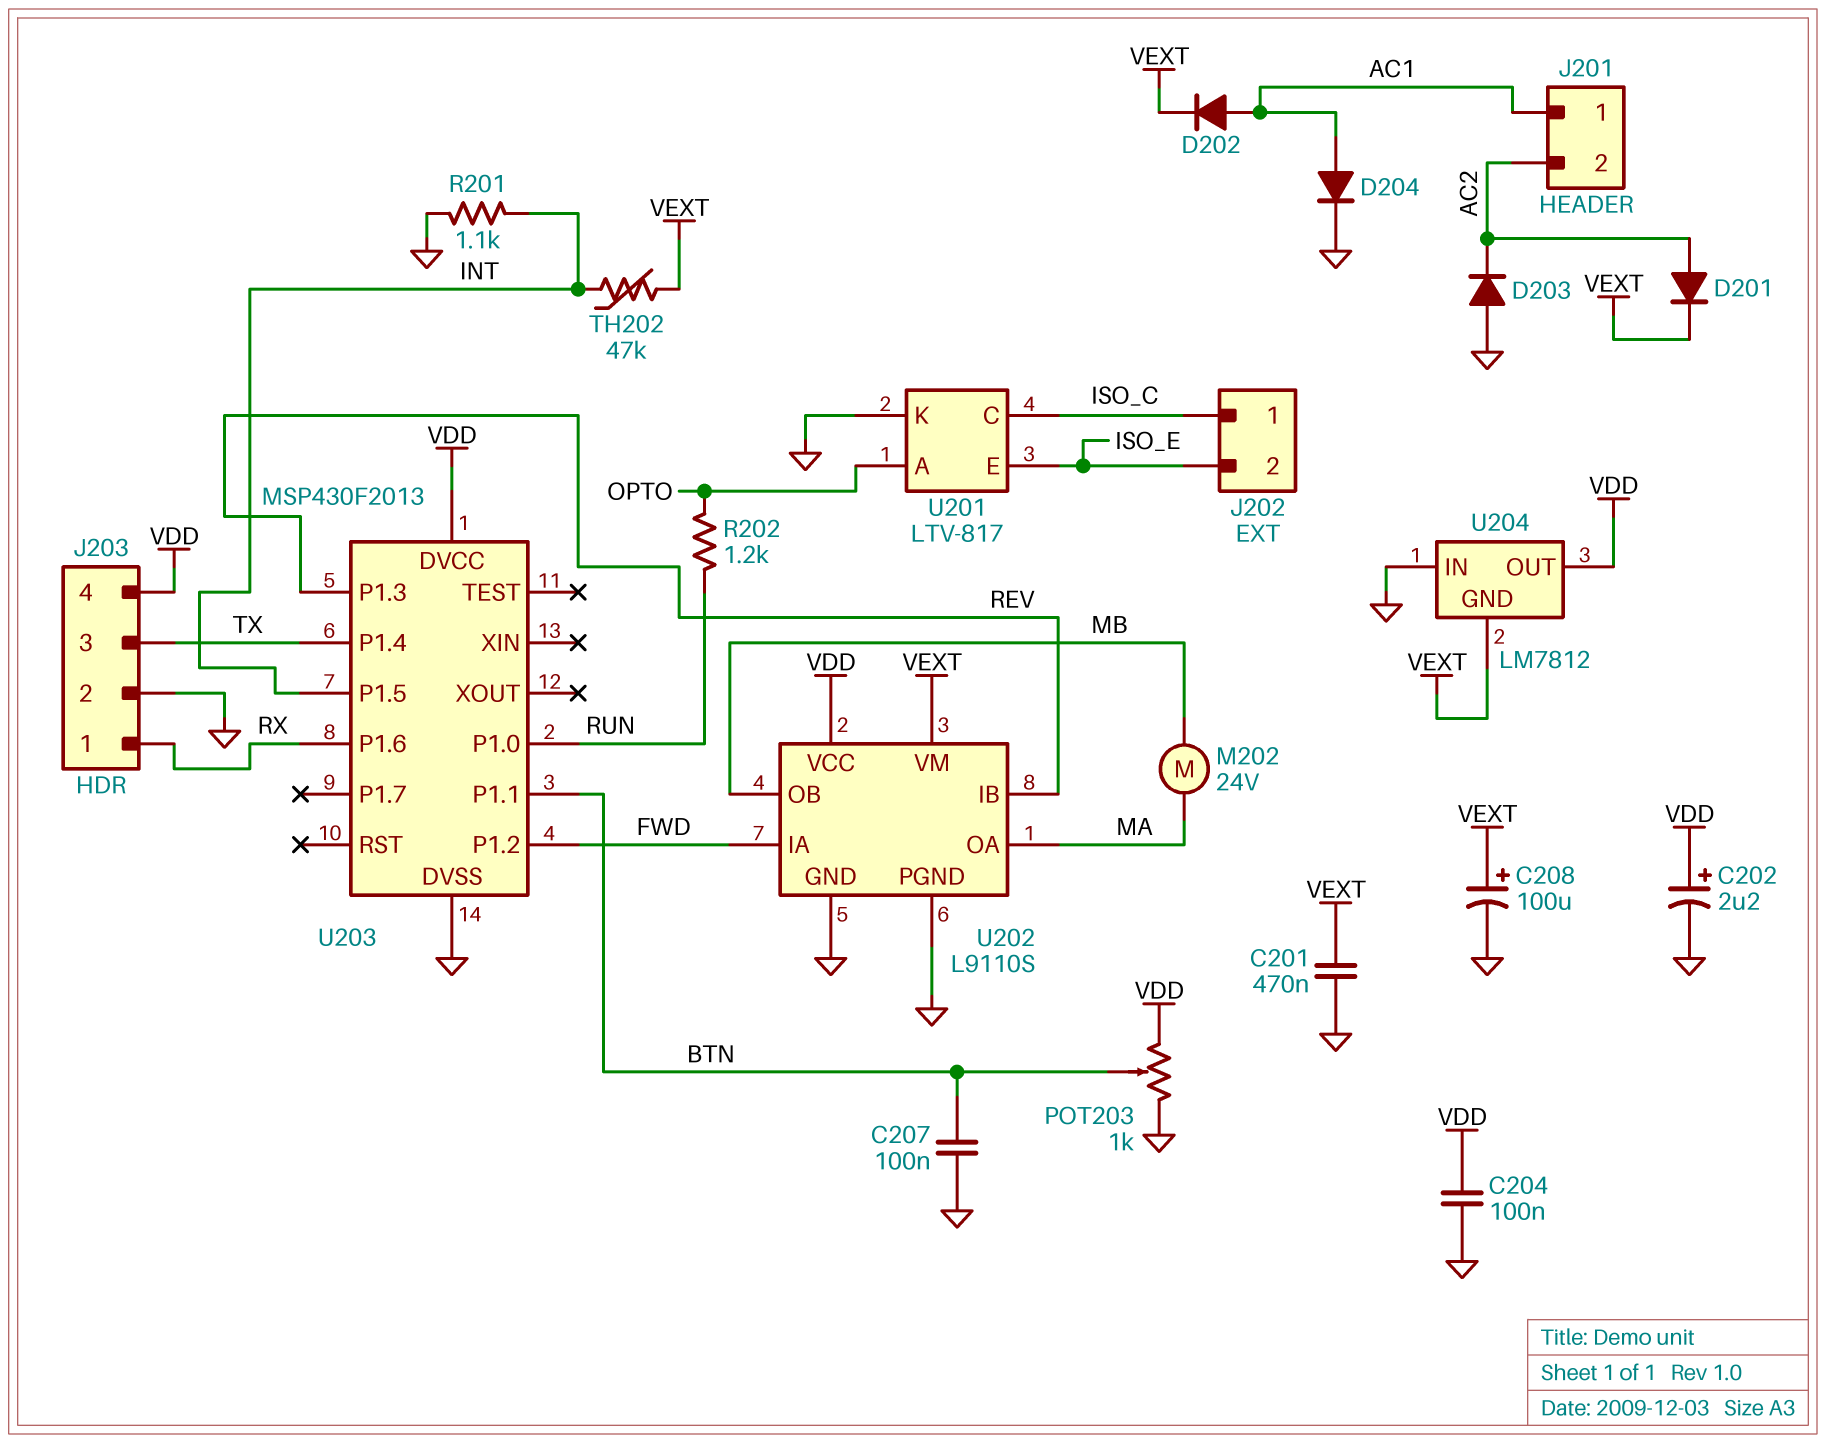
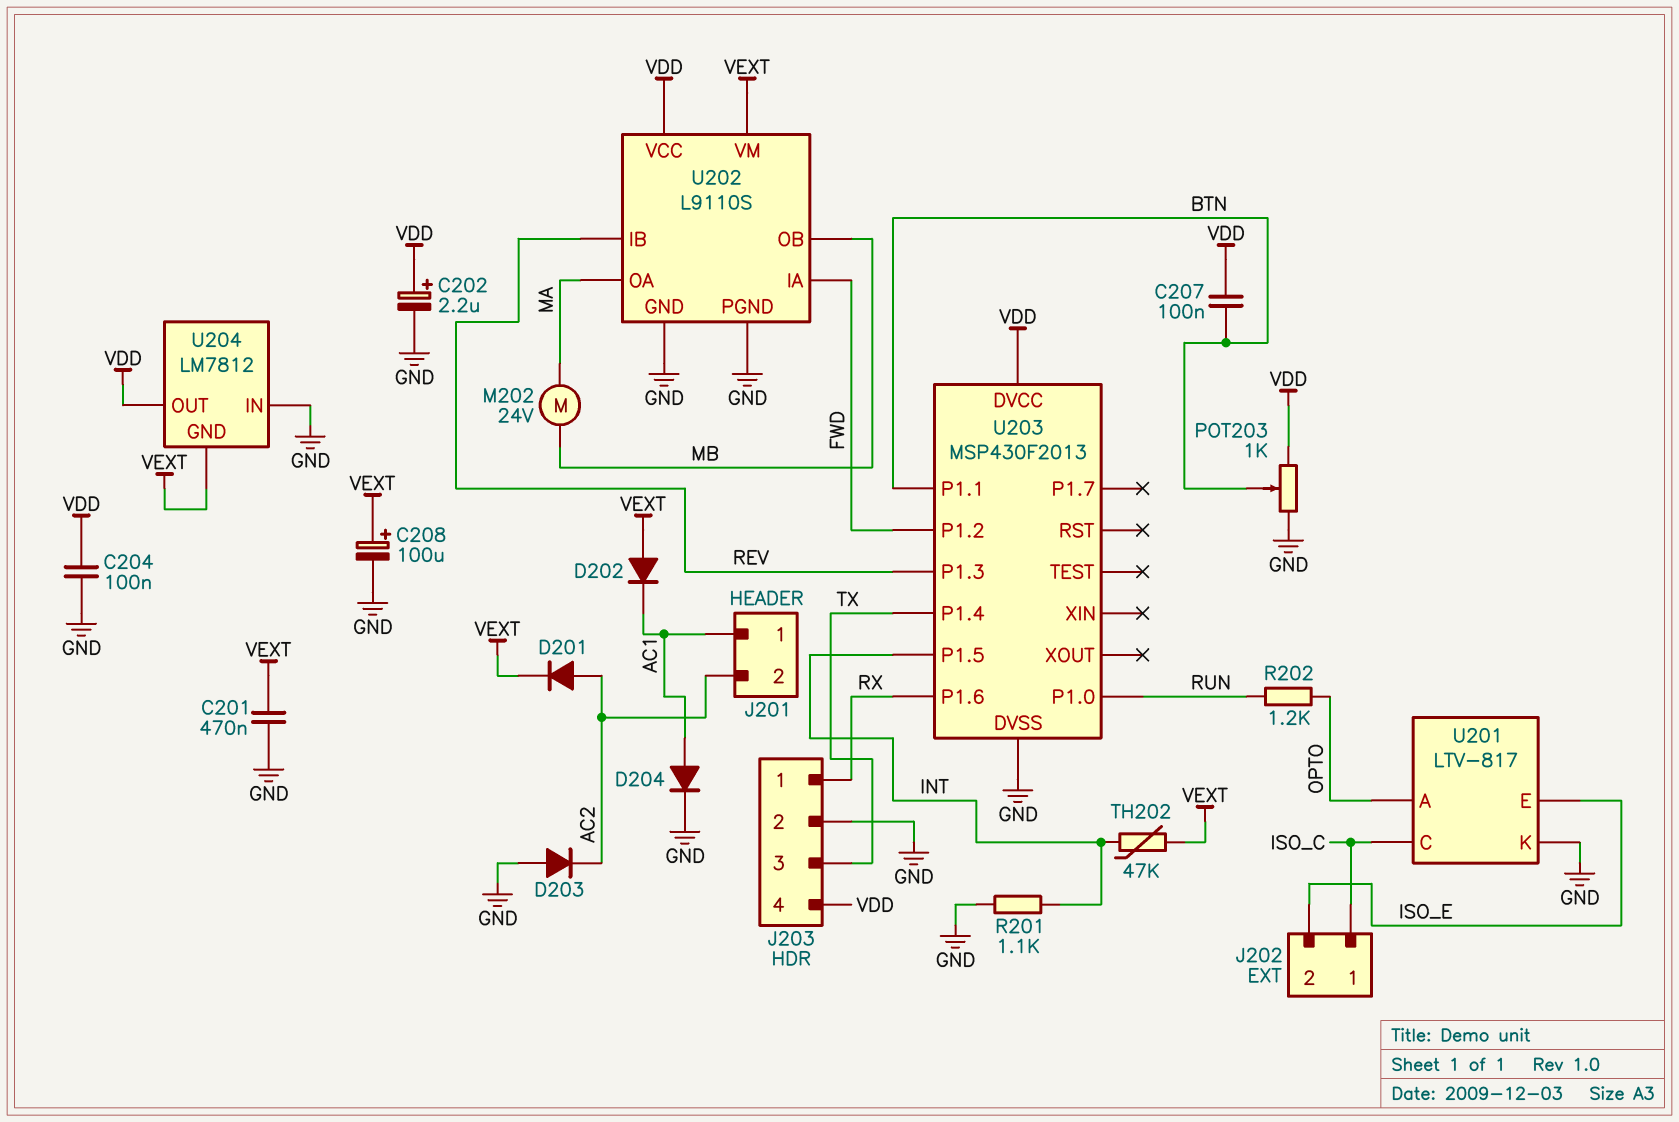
C207: 100nF (BTN, GND) -> 100nF (BTN, VDD)
D202: diode (A AC1, K VEXT) -> diode (A VEXT, K AC1)

